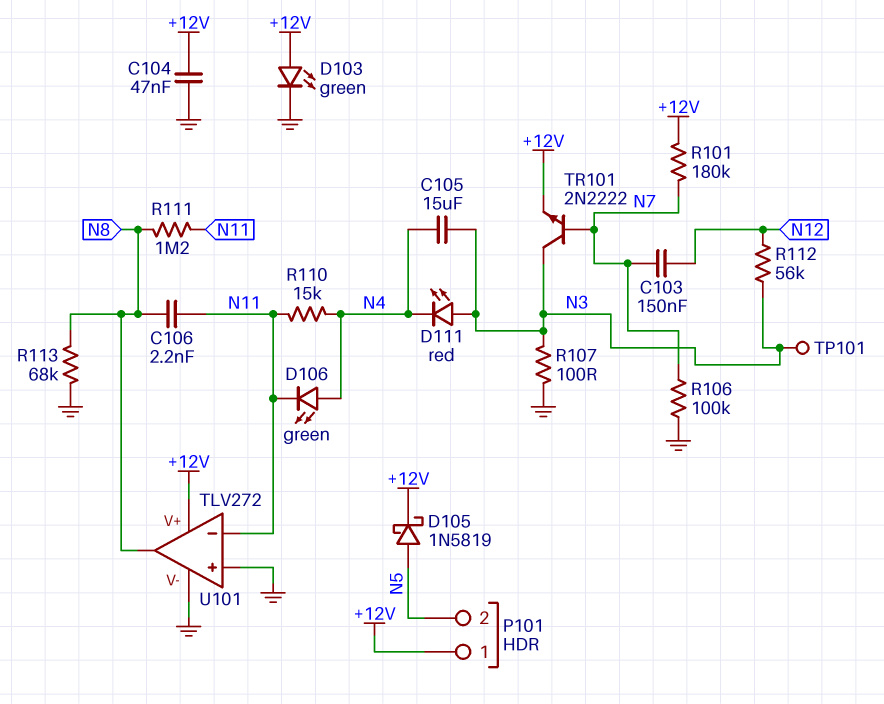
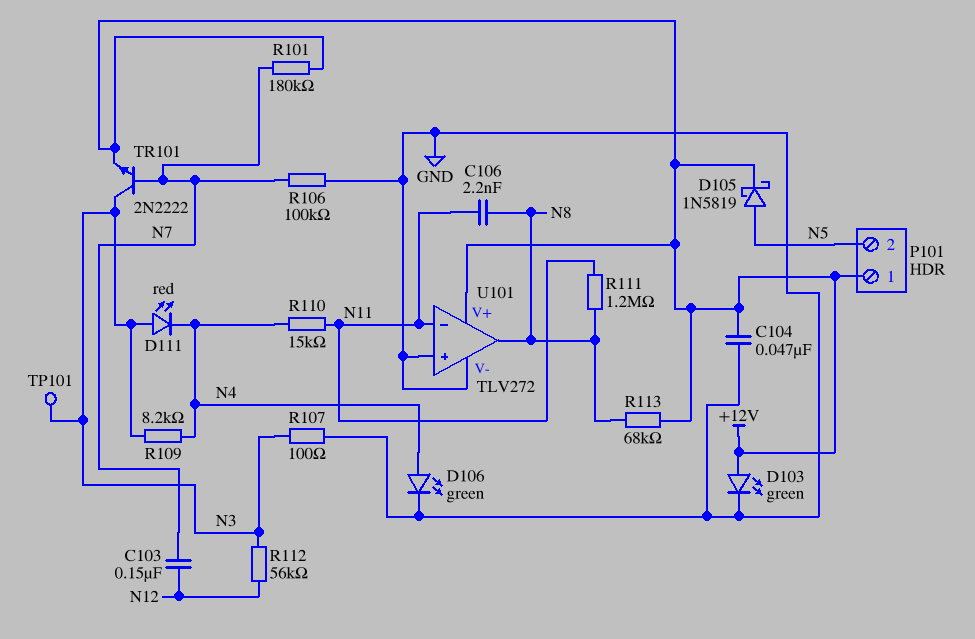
C105: 15uF (N3, N4) -> none
D106: LED green (A N4, K N11) -> LED green (A N4, K GND)
R109: none -> 8.2k (N3, N4)
R113: 68k (GND, N8) -> 68k (+12V, N8)

